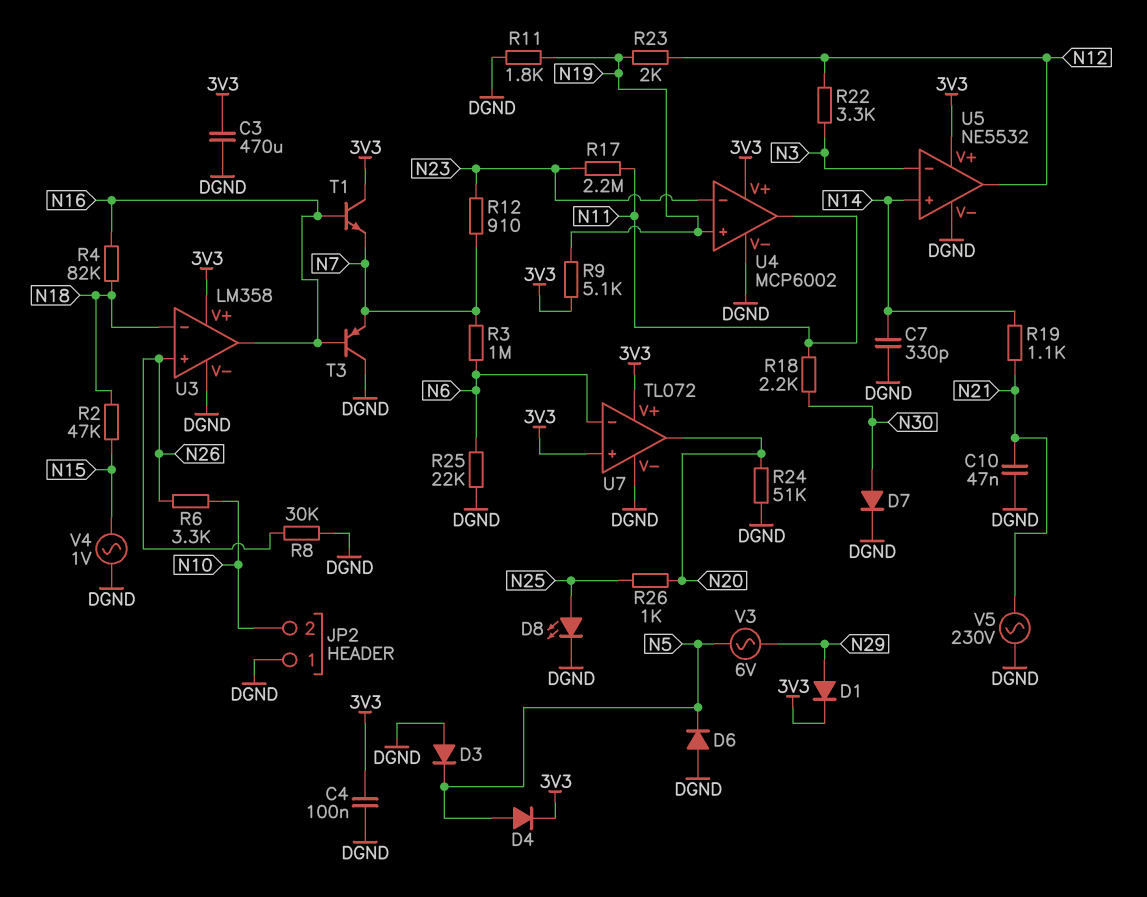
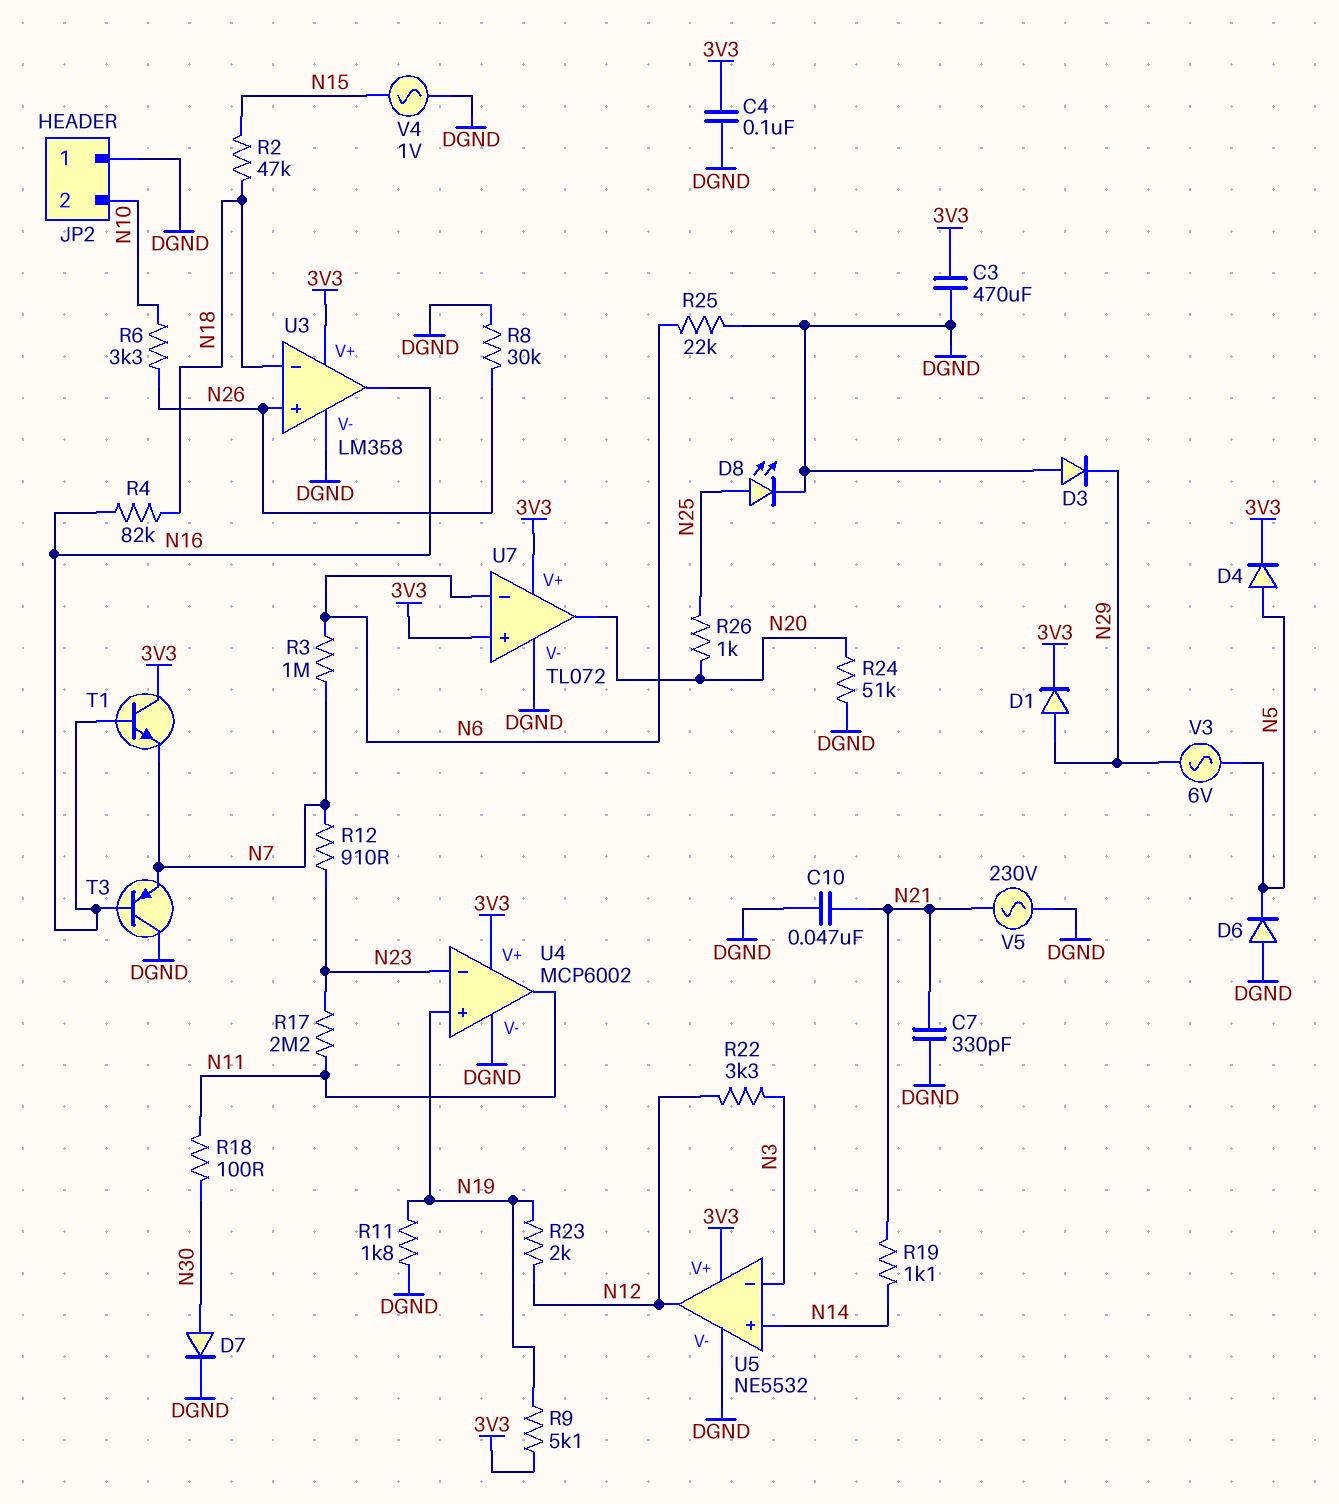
C7: 330pF (DGND, N14) -> 330pF (DGND, N21)
D3: diode (A DGND, K N5) -> diode (A DGND, K N29)
R18: 2.2k (N11, N30) -> 100 (N11, N30)

